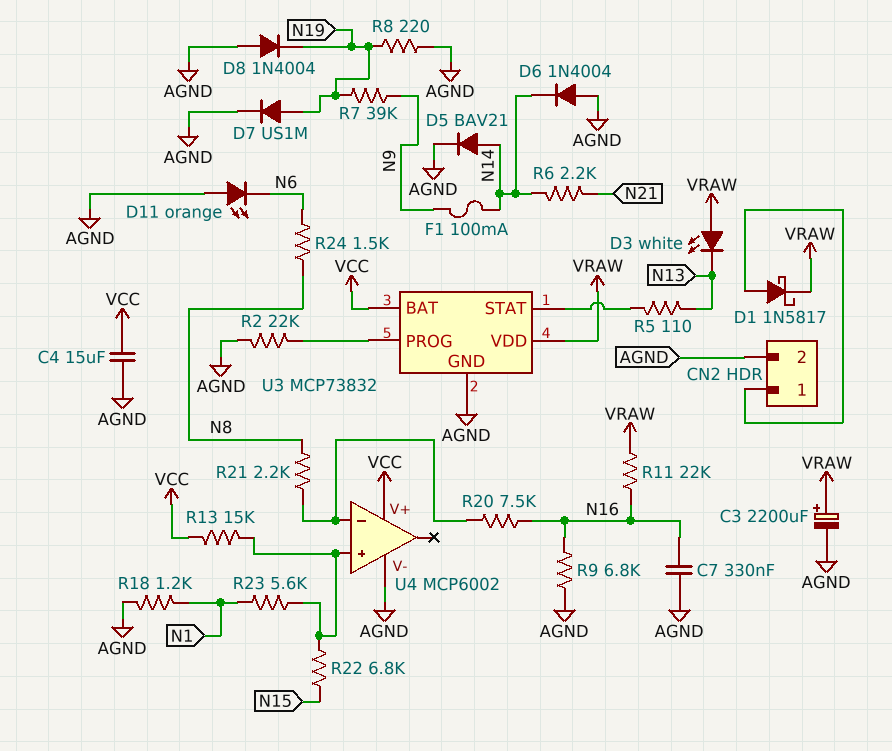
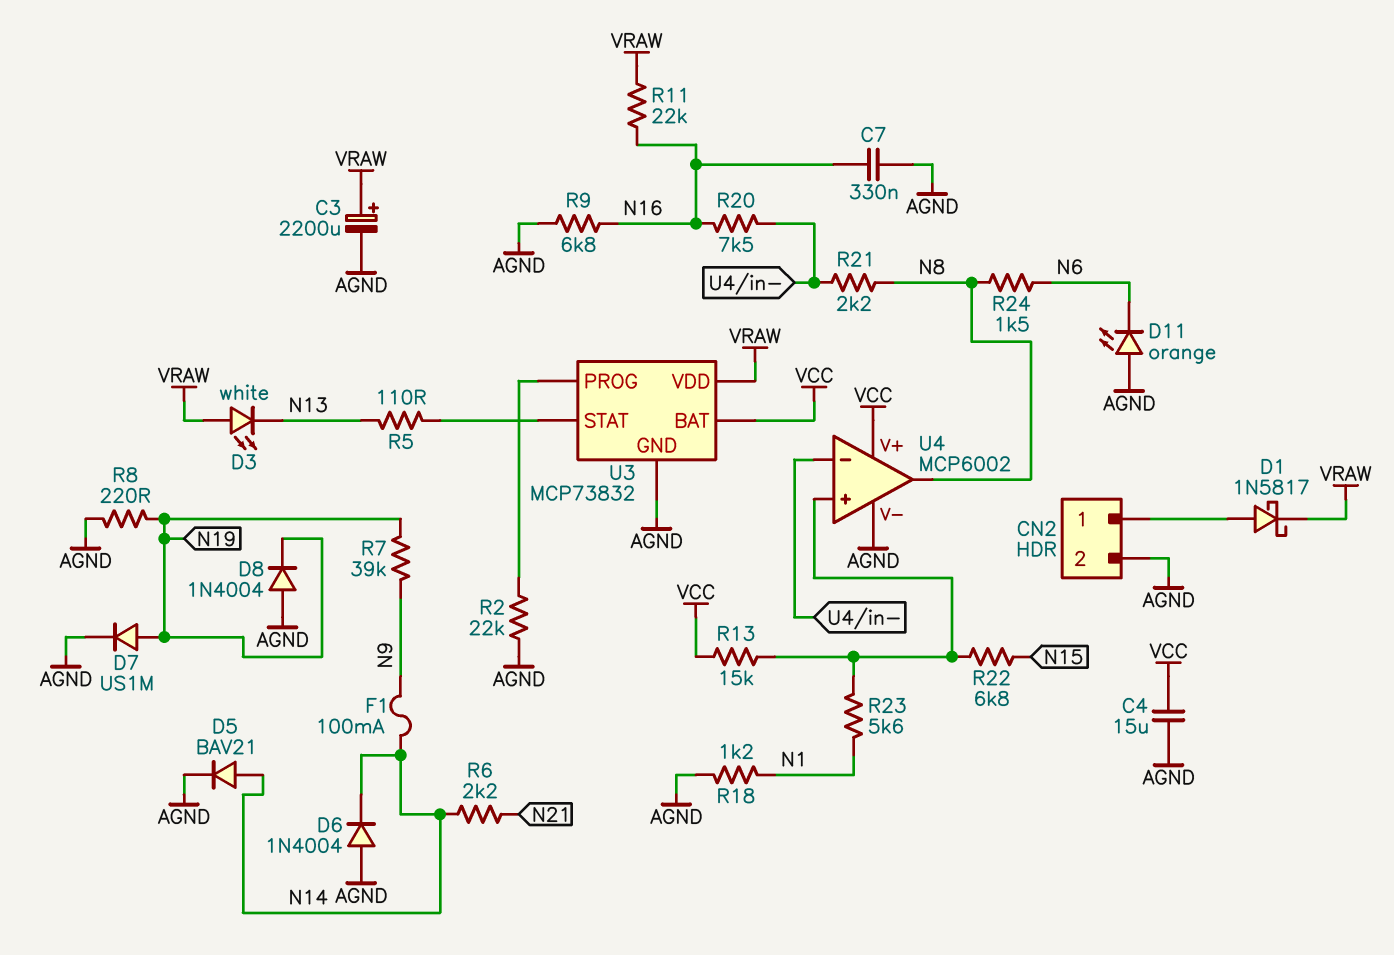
U4 pin out: none -> N8

